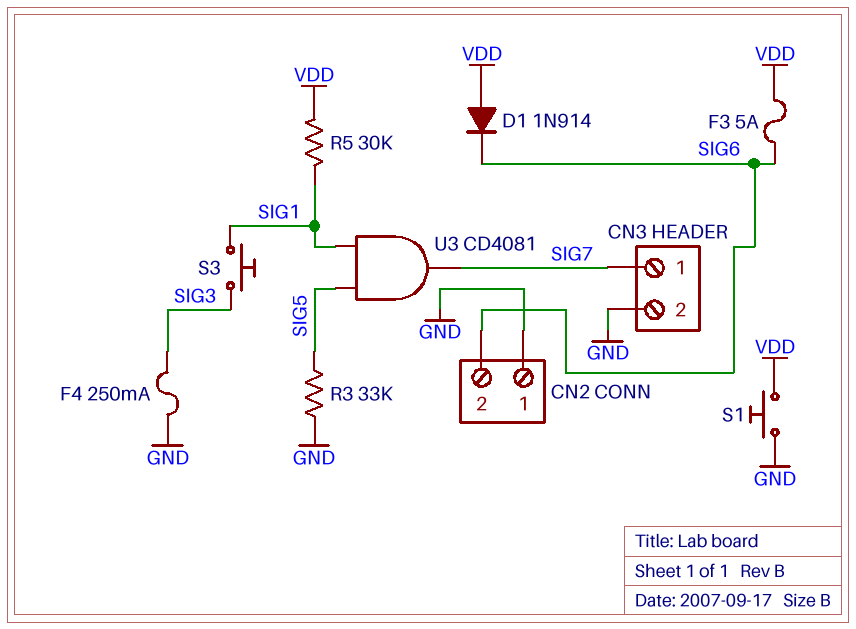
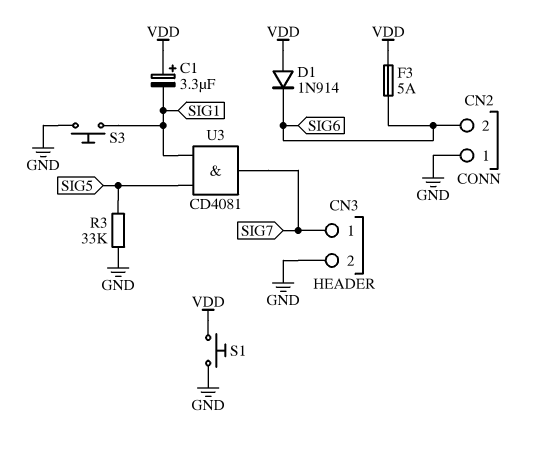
C1: none -> 3.3uF (plus VDD, minus SIG1)
F4: 250mA (GND, SIG3) -> none
R5: 30k (SIG1, VDD) -> none
S3: button (SIG1, SIG3) -> button (GND, SIG1)

